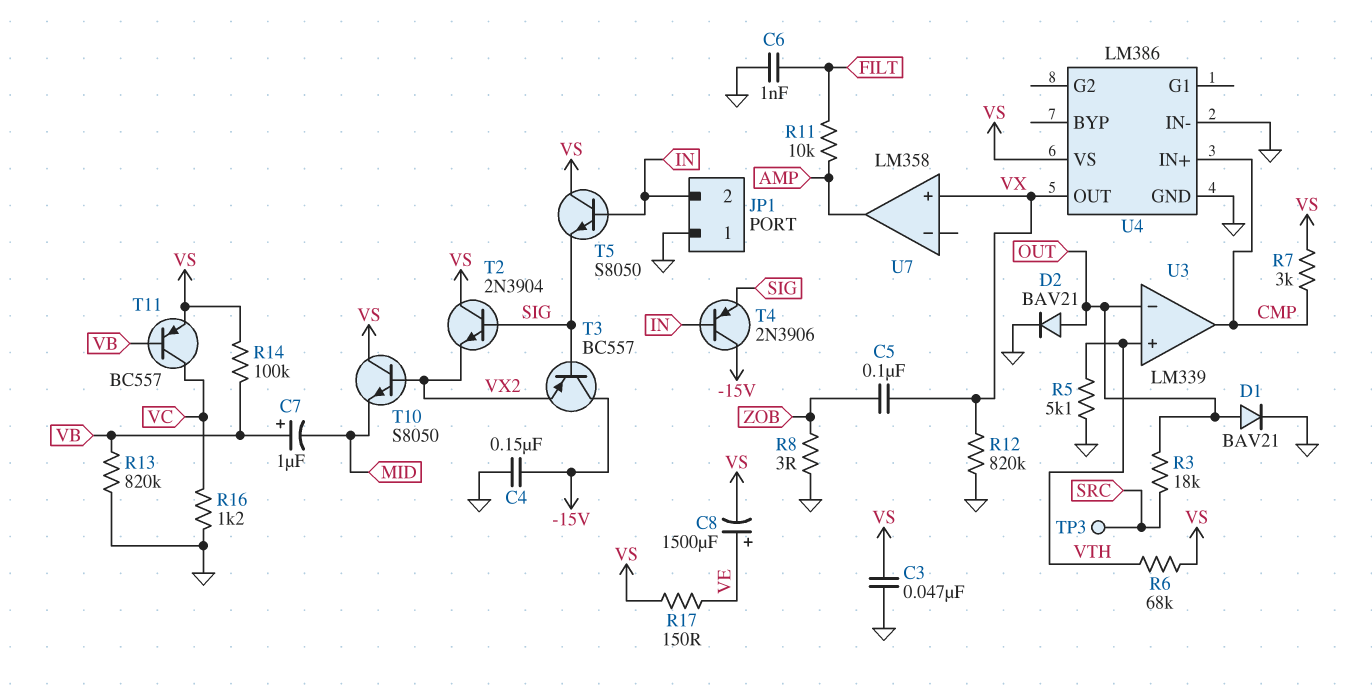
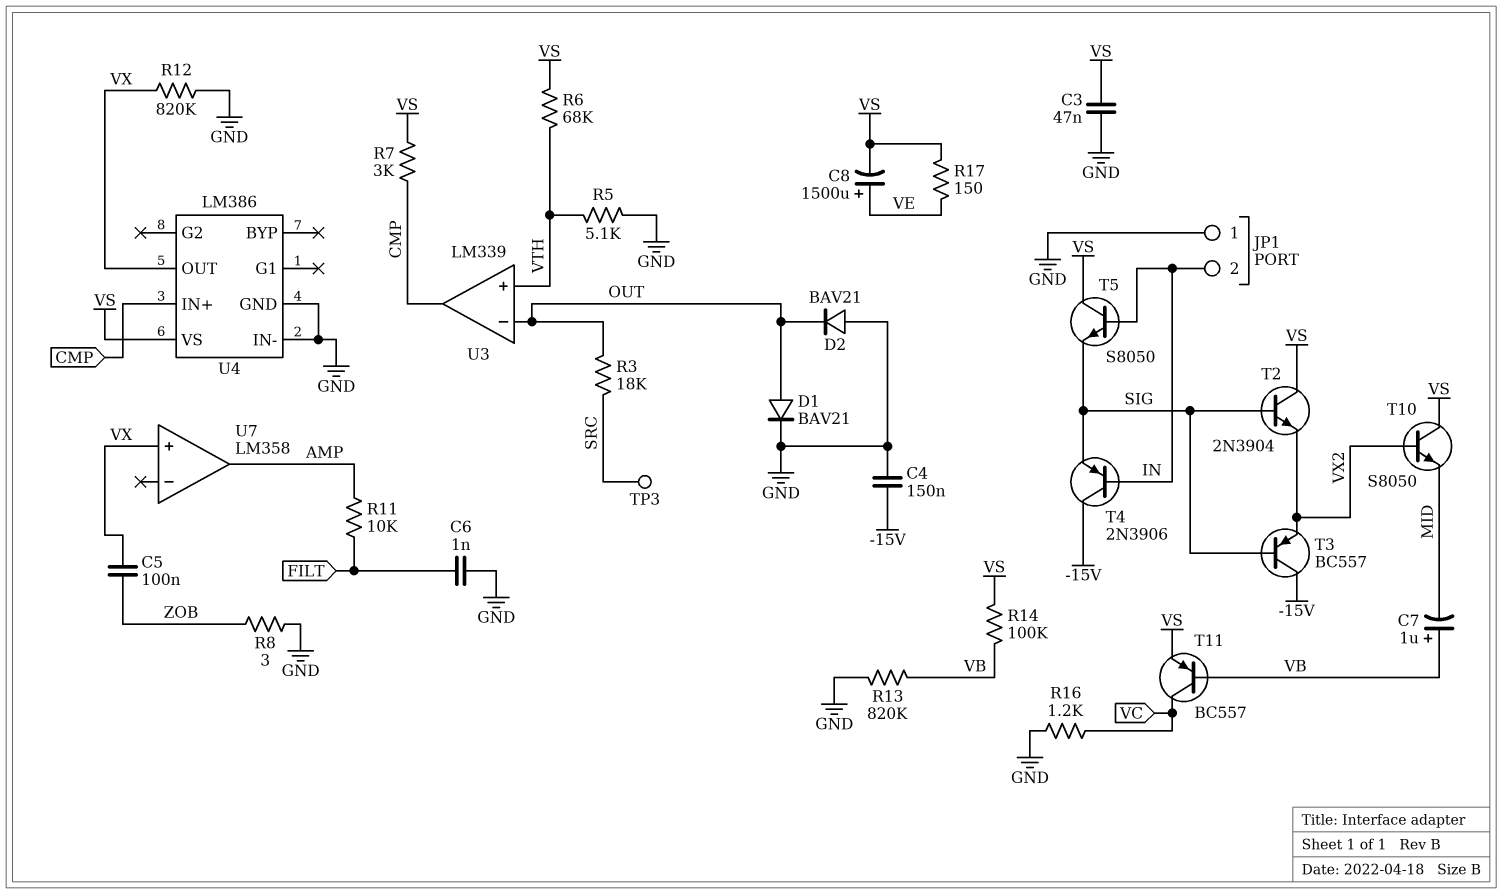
D2: diode BAV21 (A OUT, K GND) -> diode BAV21 (A GND, K OUT)

